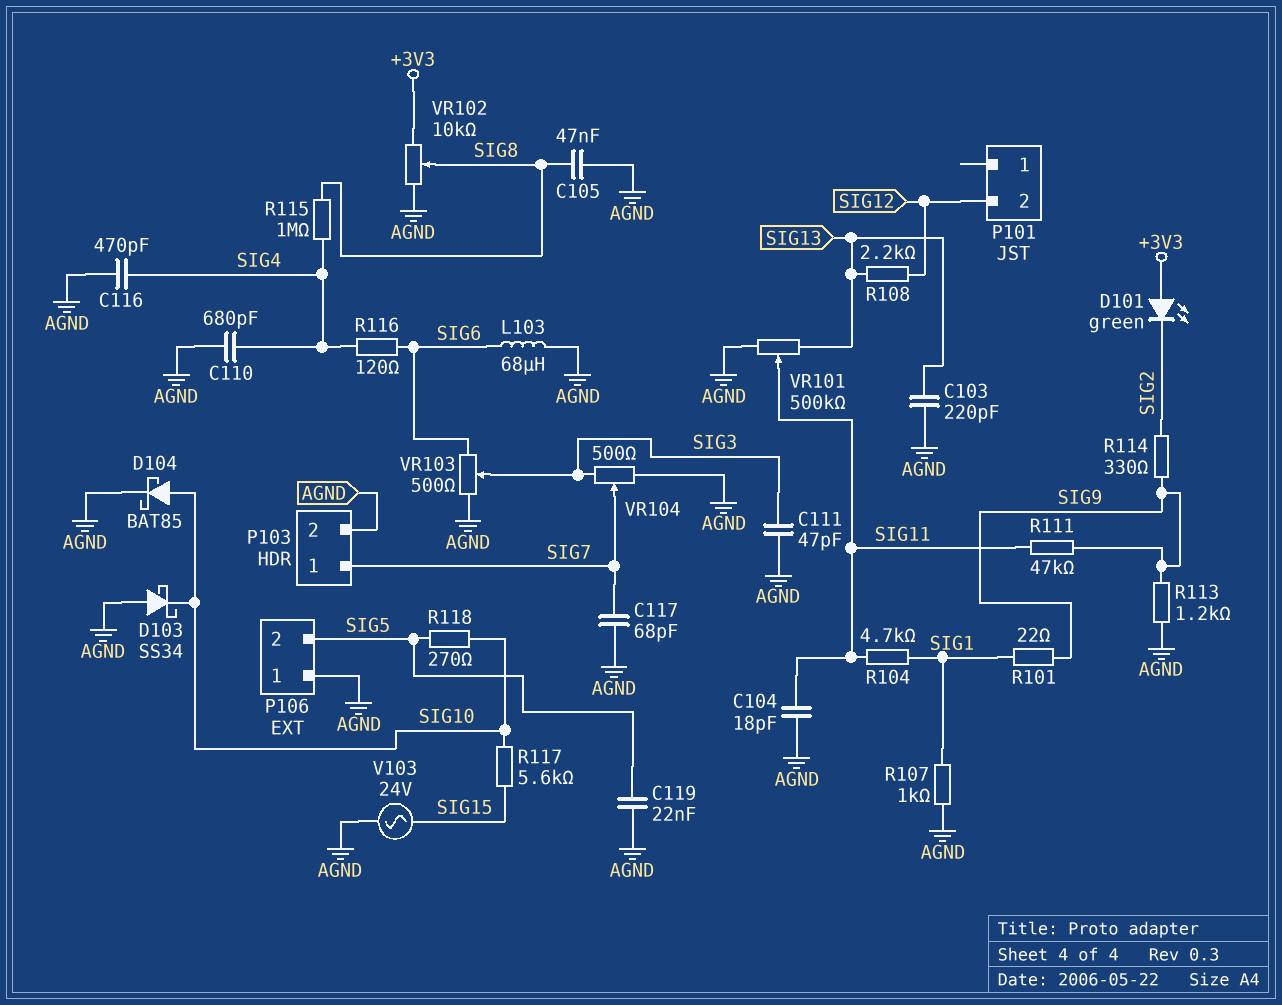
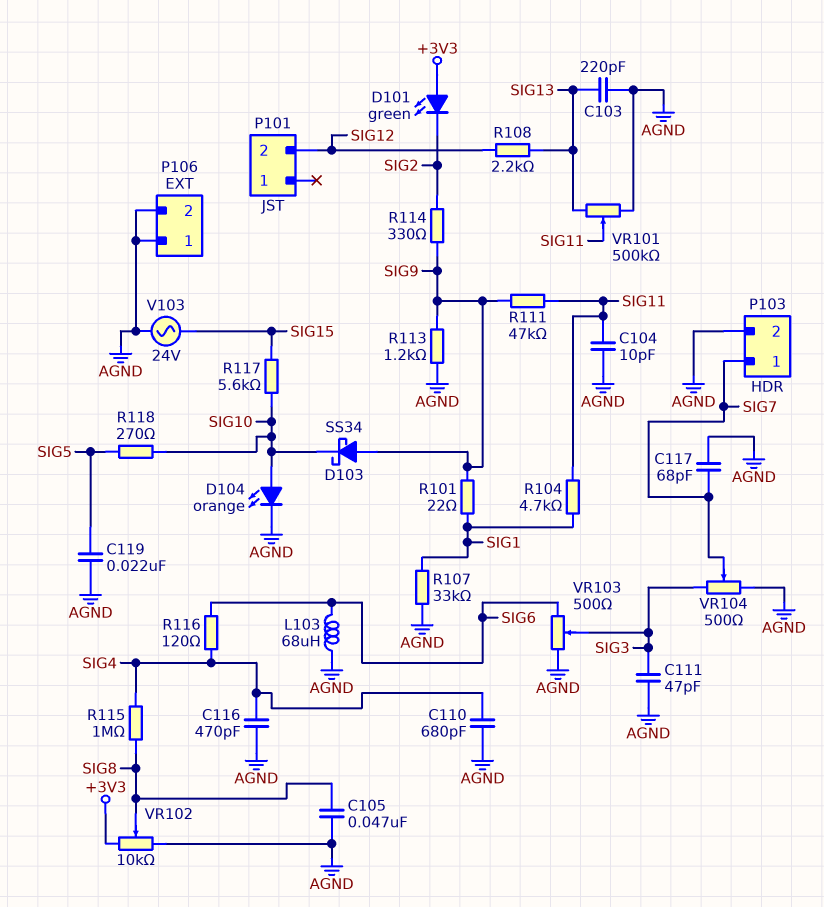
C104: 18pF (AGND, SIG11) -> 10pF (AGND, SIG11)
D103: schottky SS34 (A AGND, K SIG10) -> schottky SS34 (A SIG9, K SIG10)
D104: schottky BAT85 (A SIG10, K AGND) -> LED orange (A SIG10, K AGND)
P106 pin 2: SIG5 -> AGND
R107: 1k (AGND, SIG1) -> 33k (AGND, SIG1)

